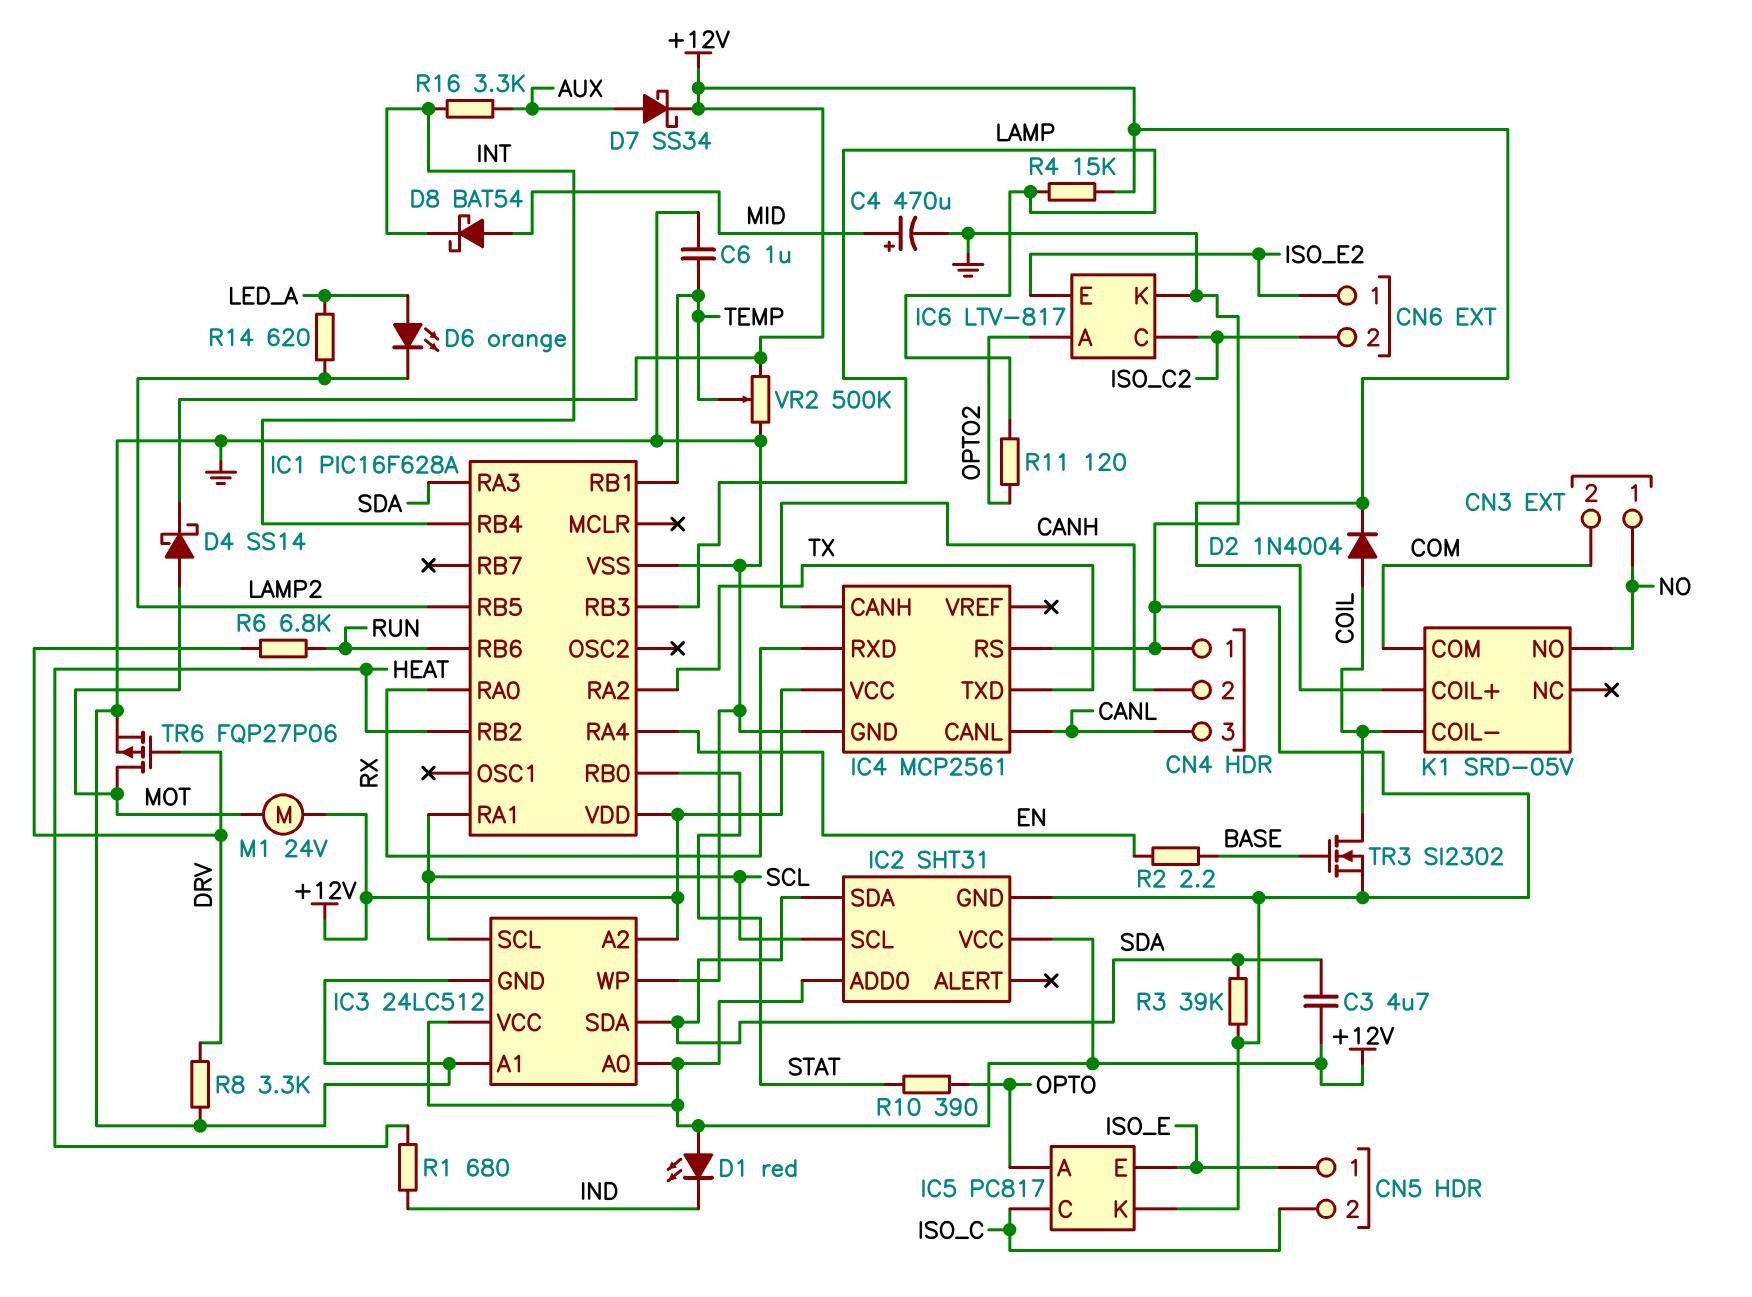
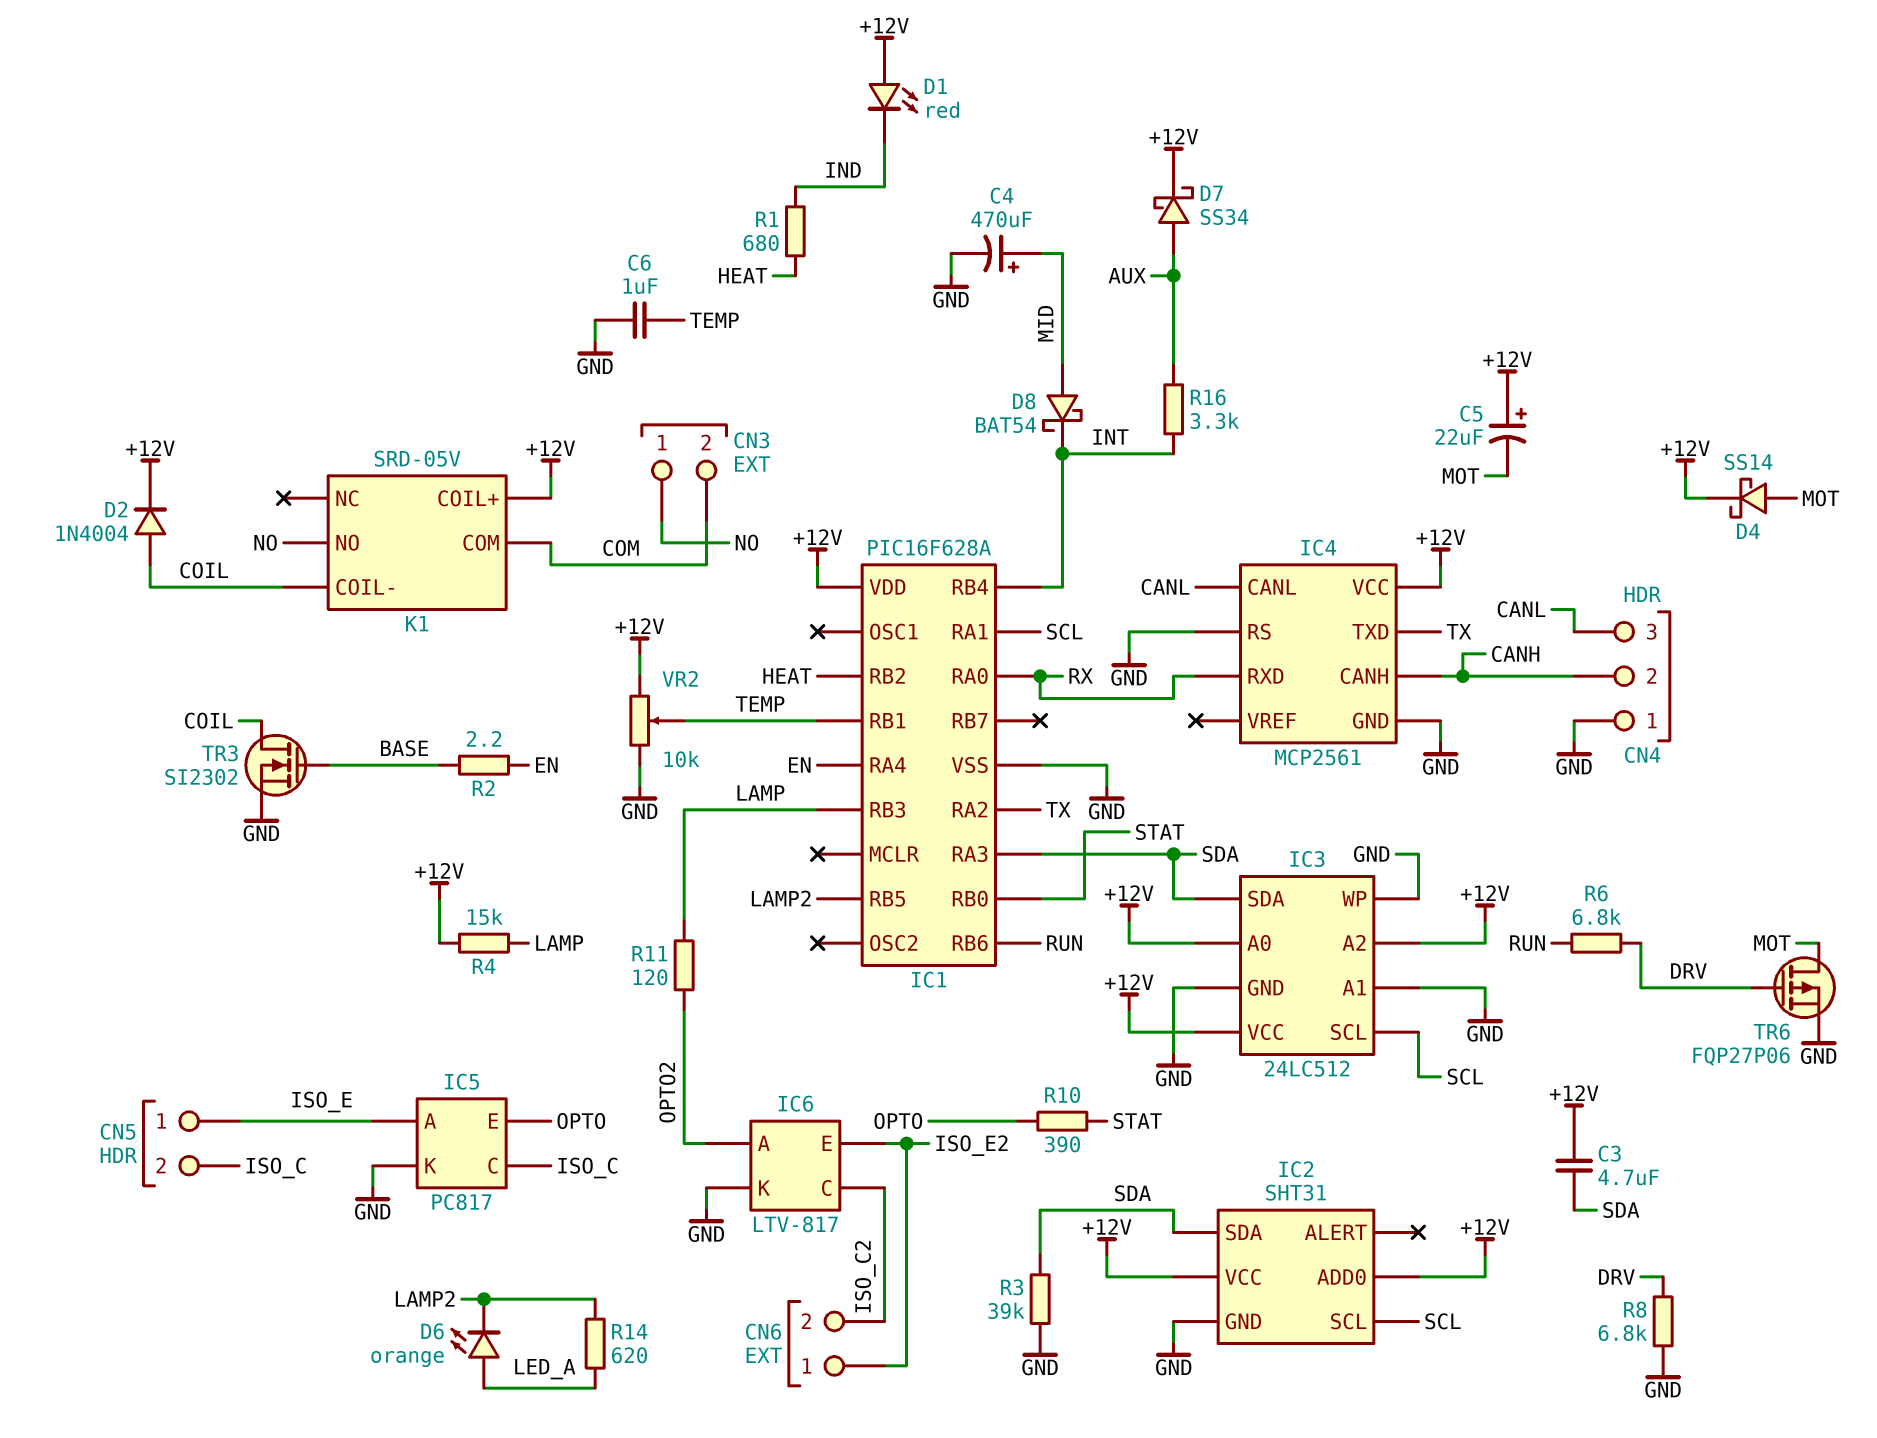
C5: none -> 22uF (plus +12V, minus MOT)
IC5 pin A: OPTO -> ISO_E
IC5 pin E: ISO_E -> OPTO
M1: motor 24V (+12V, MOT) -> none
R8: 3.3k (DRV, GND) -> 6.8k (DRV, GND)
VR2: 500k (+12V, GND, wiper TEMP) -> 10k (+12V, GND, wiper TEMP)

